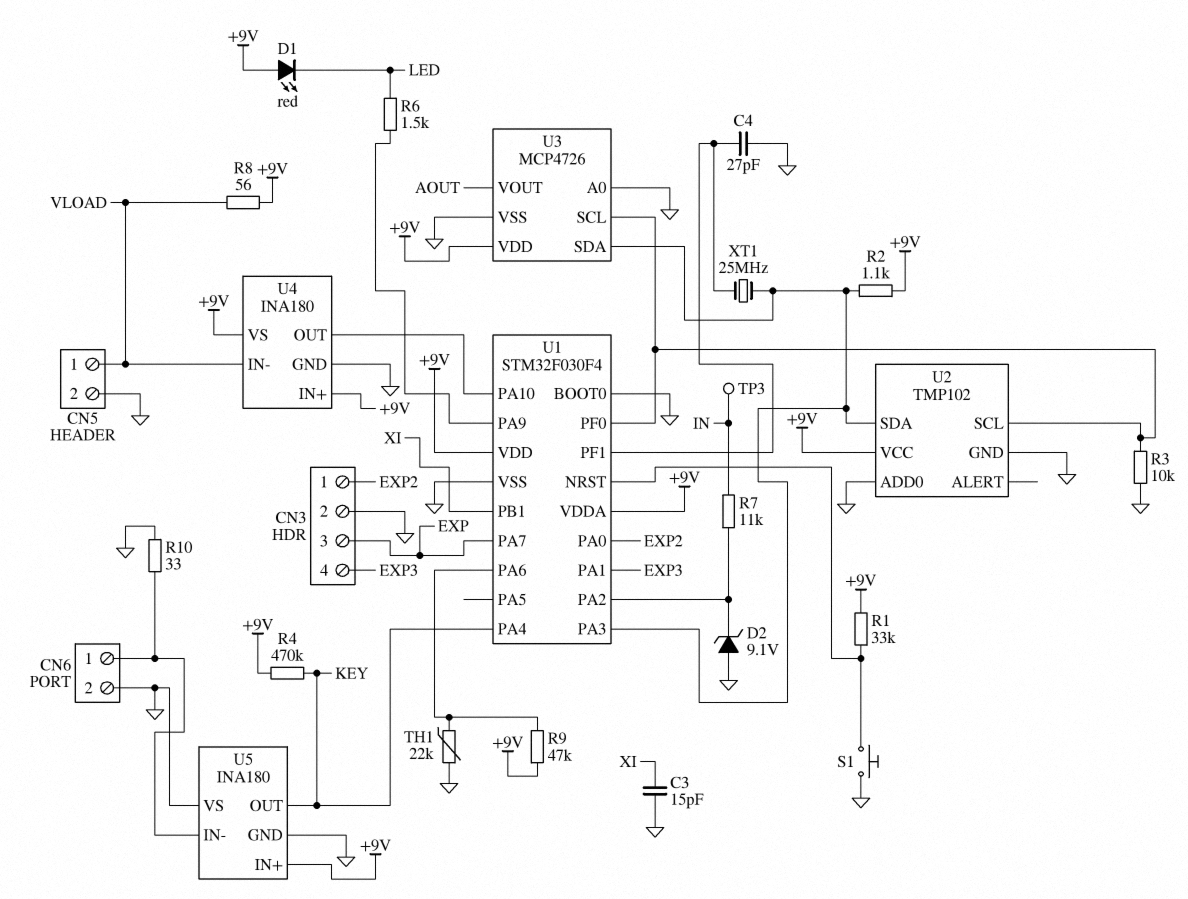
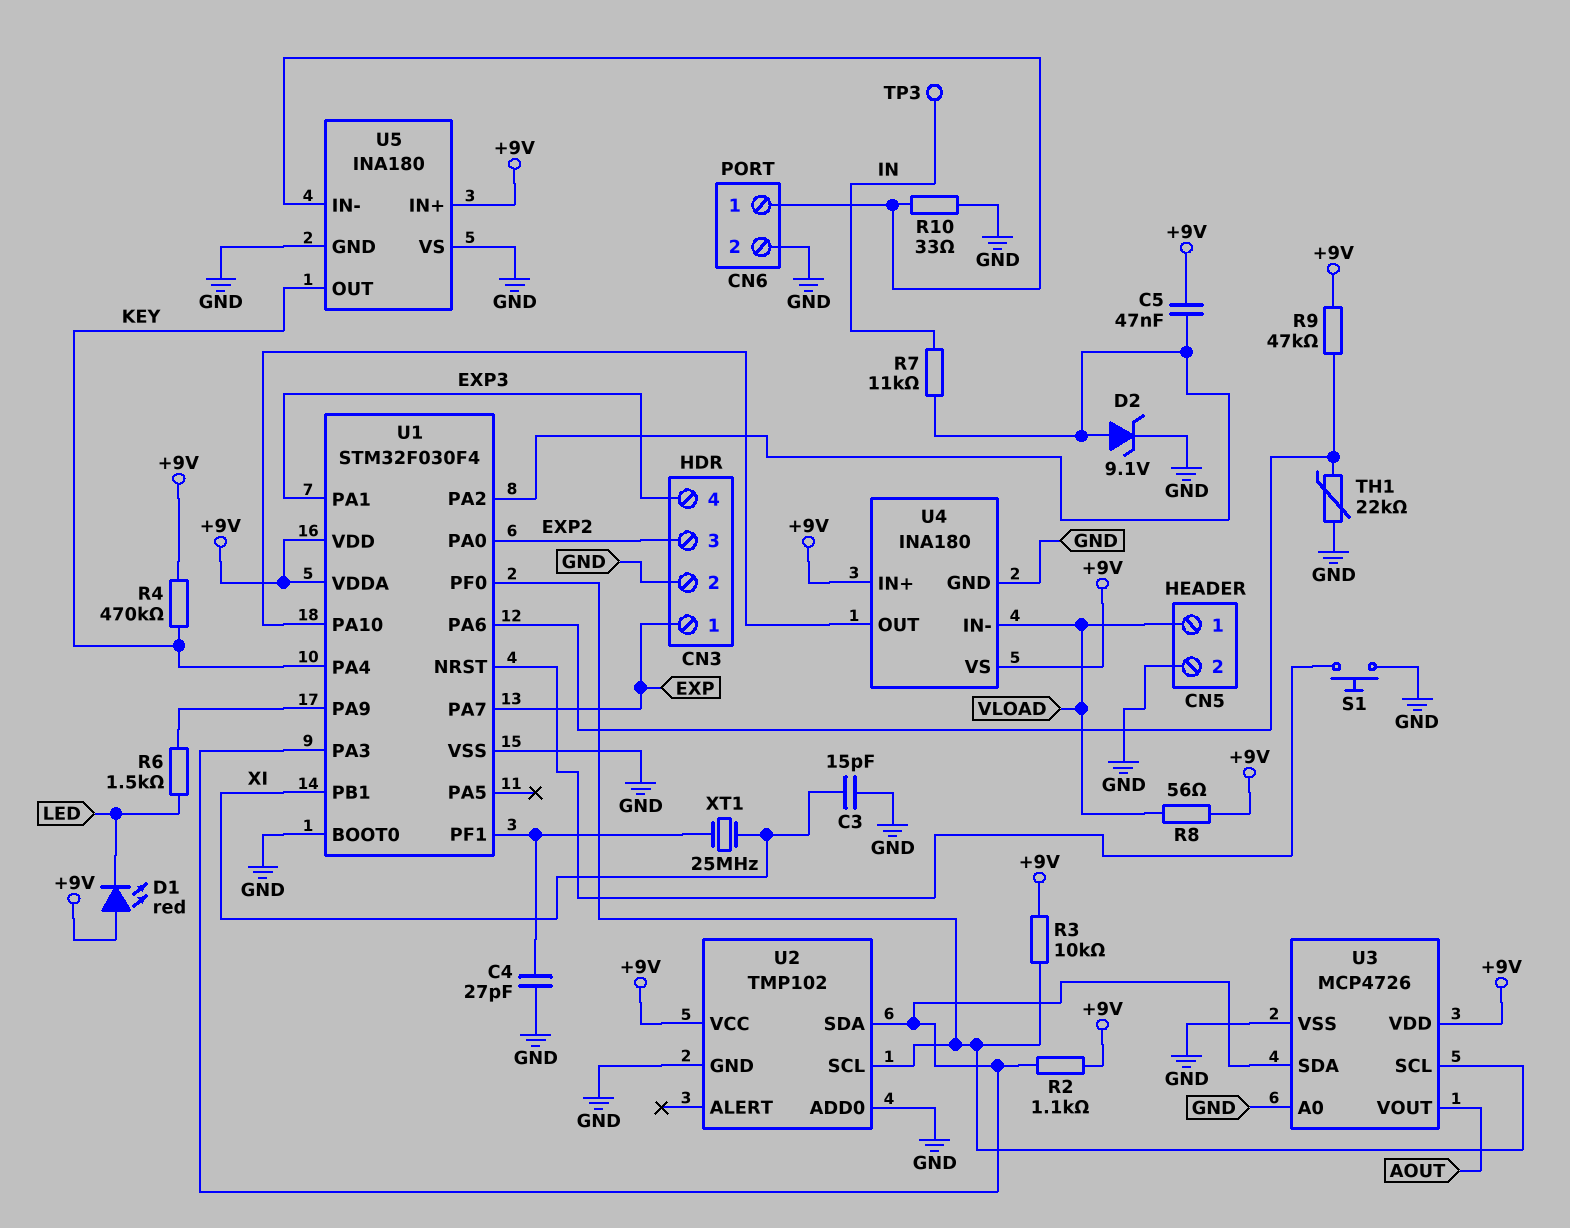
C5: none -> 47nF (+9V, U1/PA2)
CN3 pin 1: EXP2 -> EXP
CN3 pin 3: EXP -> EXP2
D2: zener 9.1V (A GND, K U1/PA2) -> zener 9.1V (A U1/PA2, K GND)
R1: 33k (+9V, U1/NRST) -> none
R3: 10k (GND, U1/PF0) -> 10k (+9V, U1/PF0)
XT1: 25MHz (U1/PA3, U1/PF1) -> 25MHz (U1/PF1, XI)

